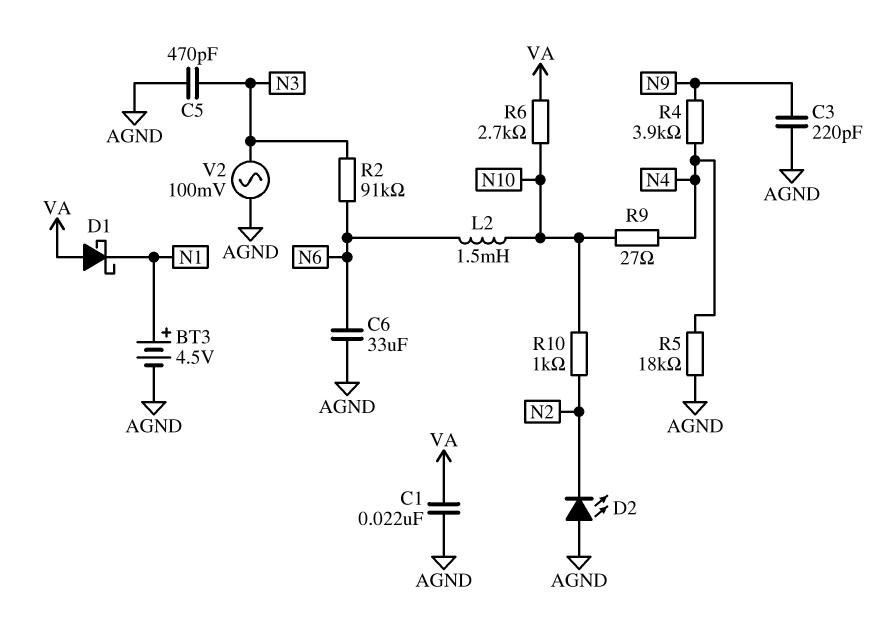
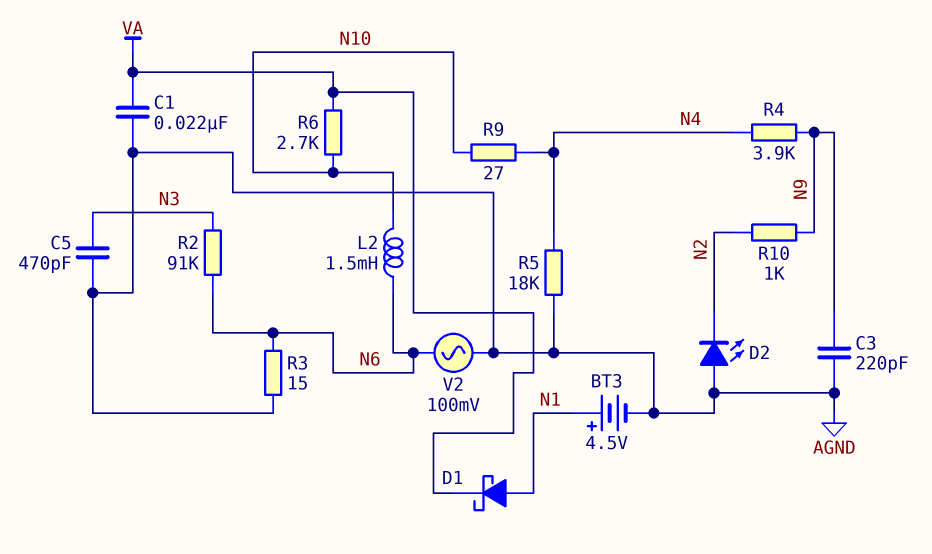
C6: 33uF (AGND, N6) -> none
D1: schottky (A VA, K N1) -> schottky (A N1, K VA)
R3: none -> 15 (AGND, N6)
R10: 1k (N2, N10) -> 1k (N2, N9)
V2: AC 100mV (AGND, N3) -> AC 100mV (AGND, N6)

